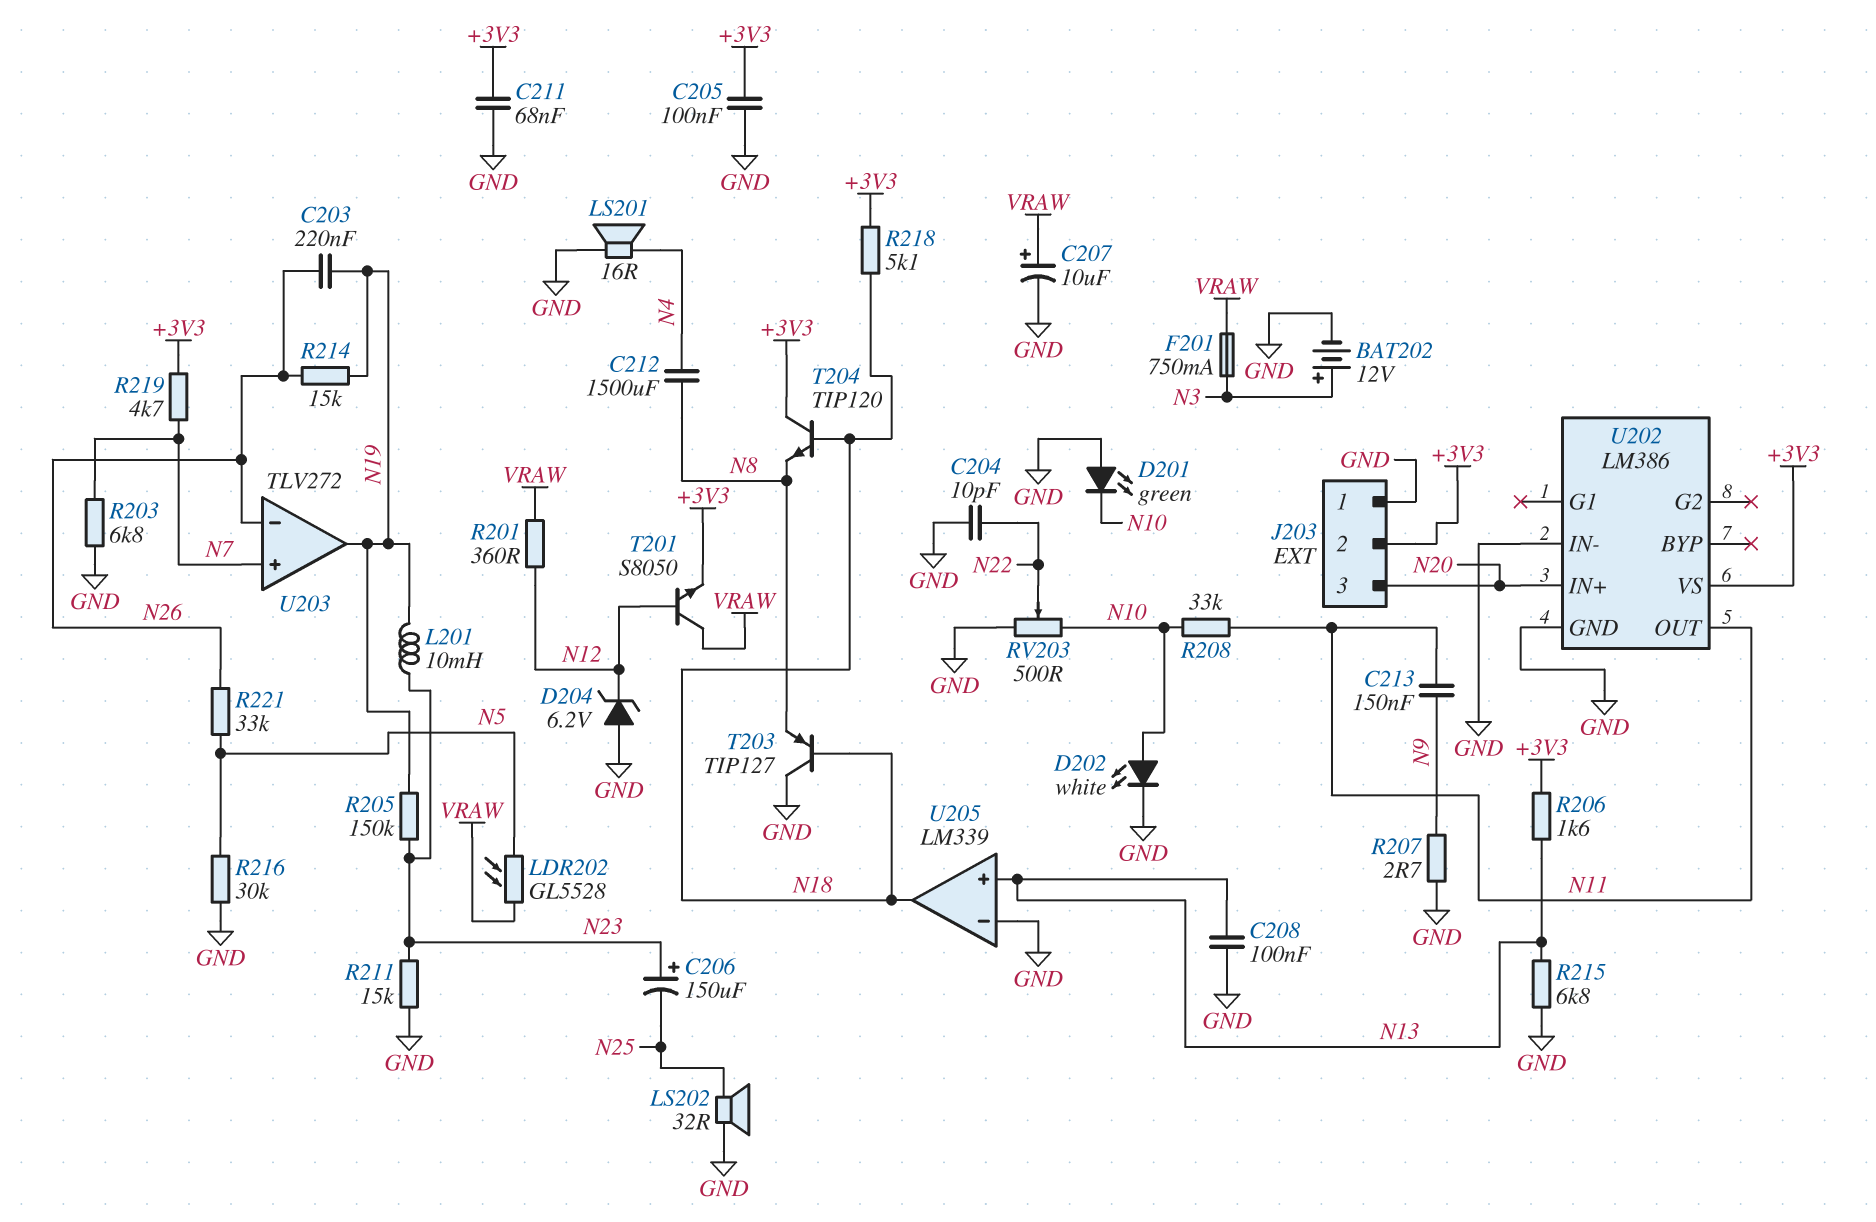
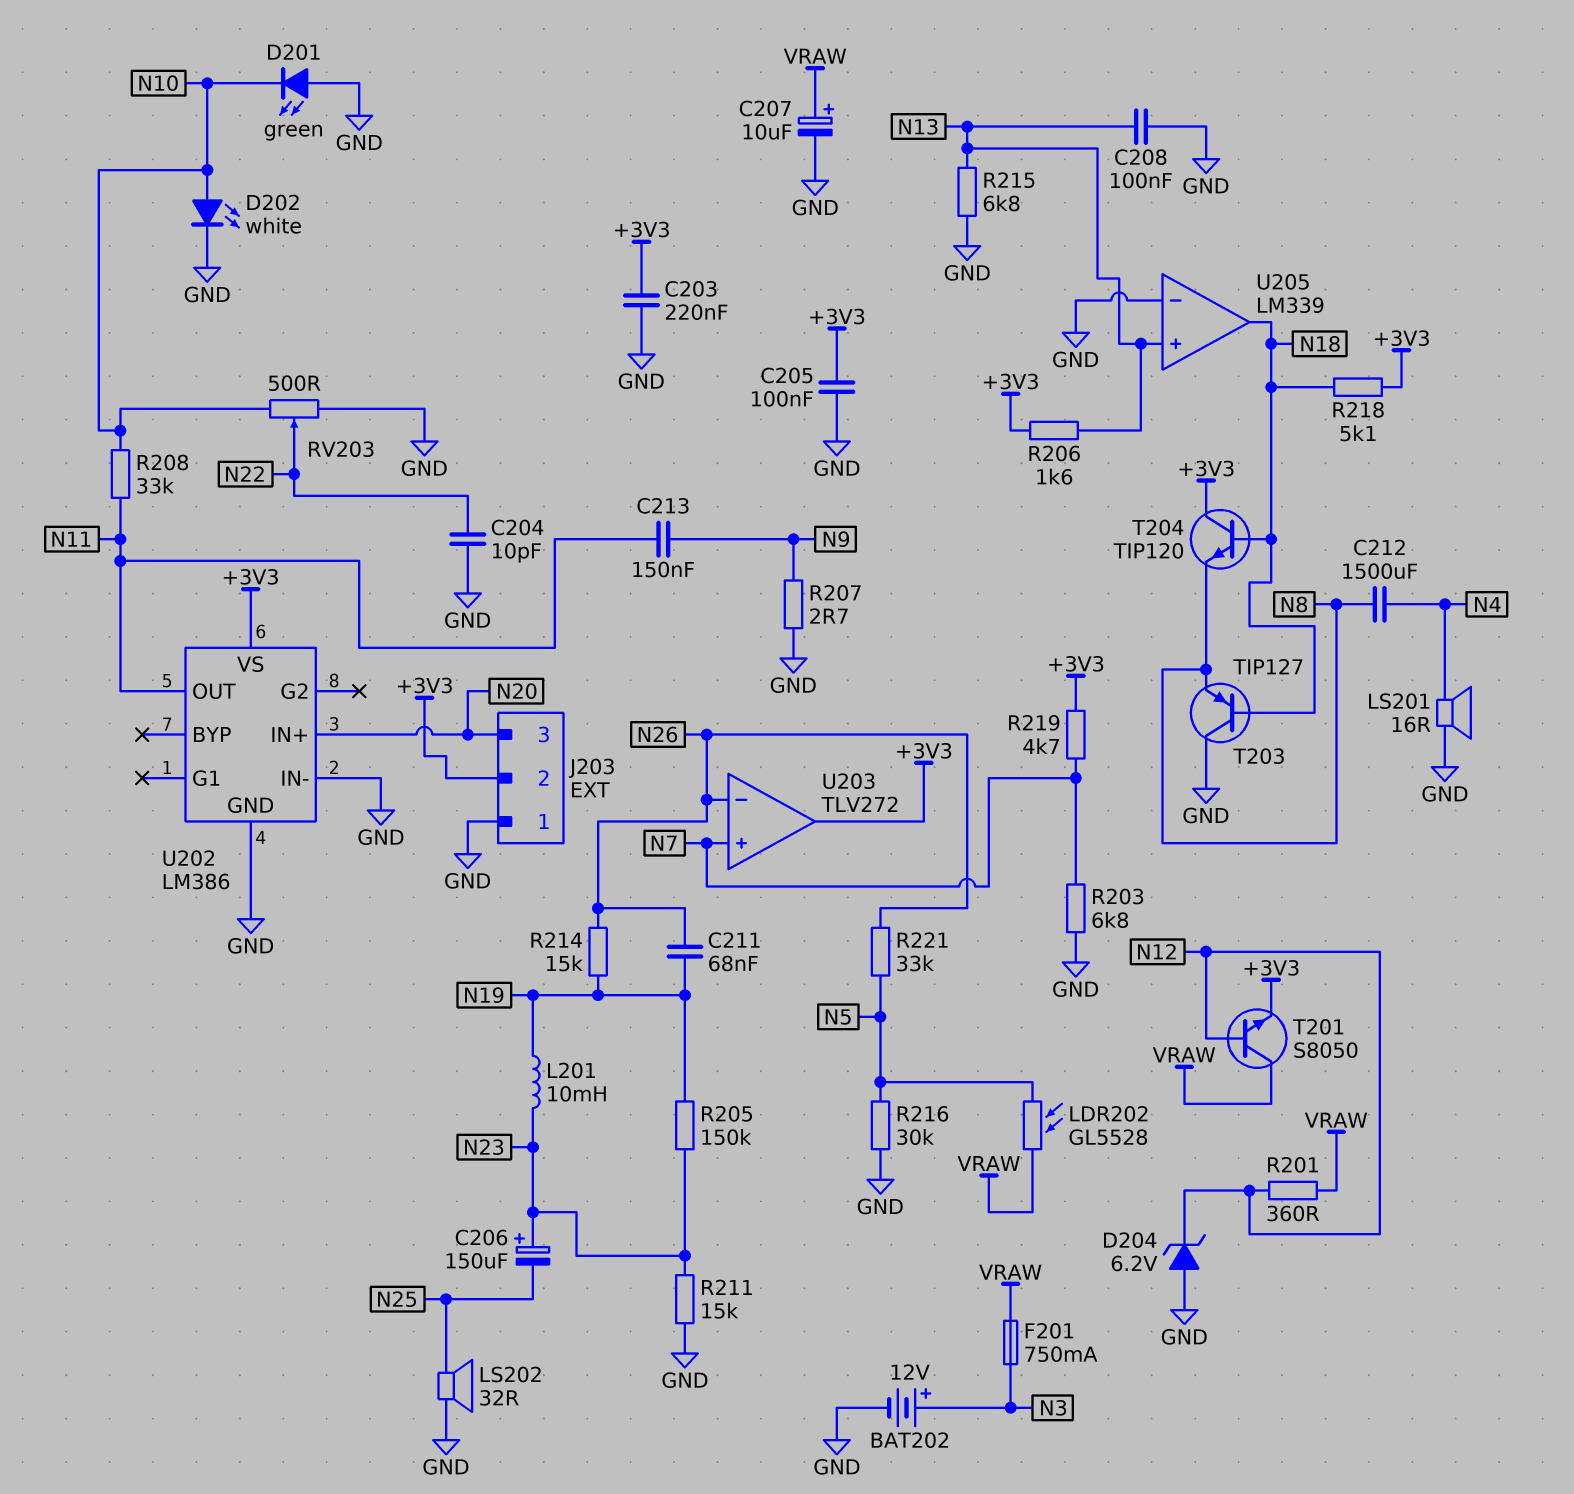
C203: 220nF (N19, N26) -> 220nF (+3V3, GND)
C211: 68nF (+3V3, GND) -> 68nF (N19, N26)
U203 pin out: N19 -> +3V3

